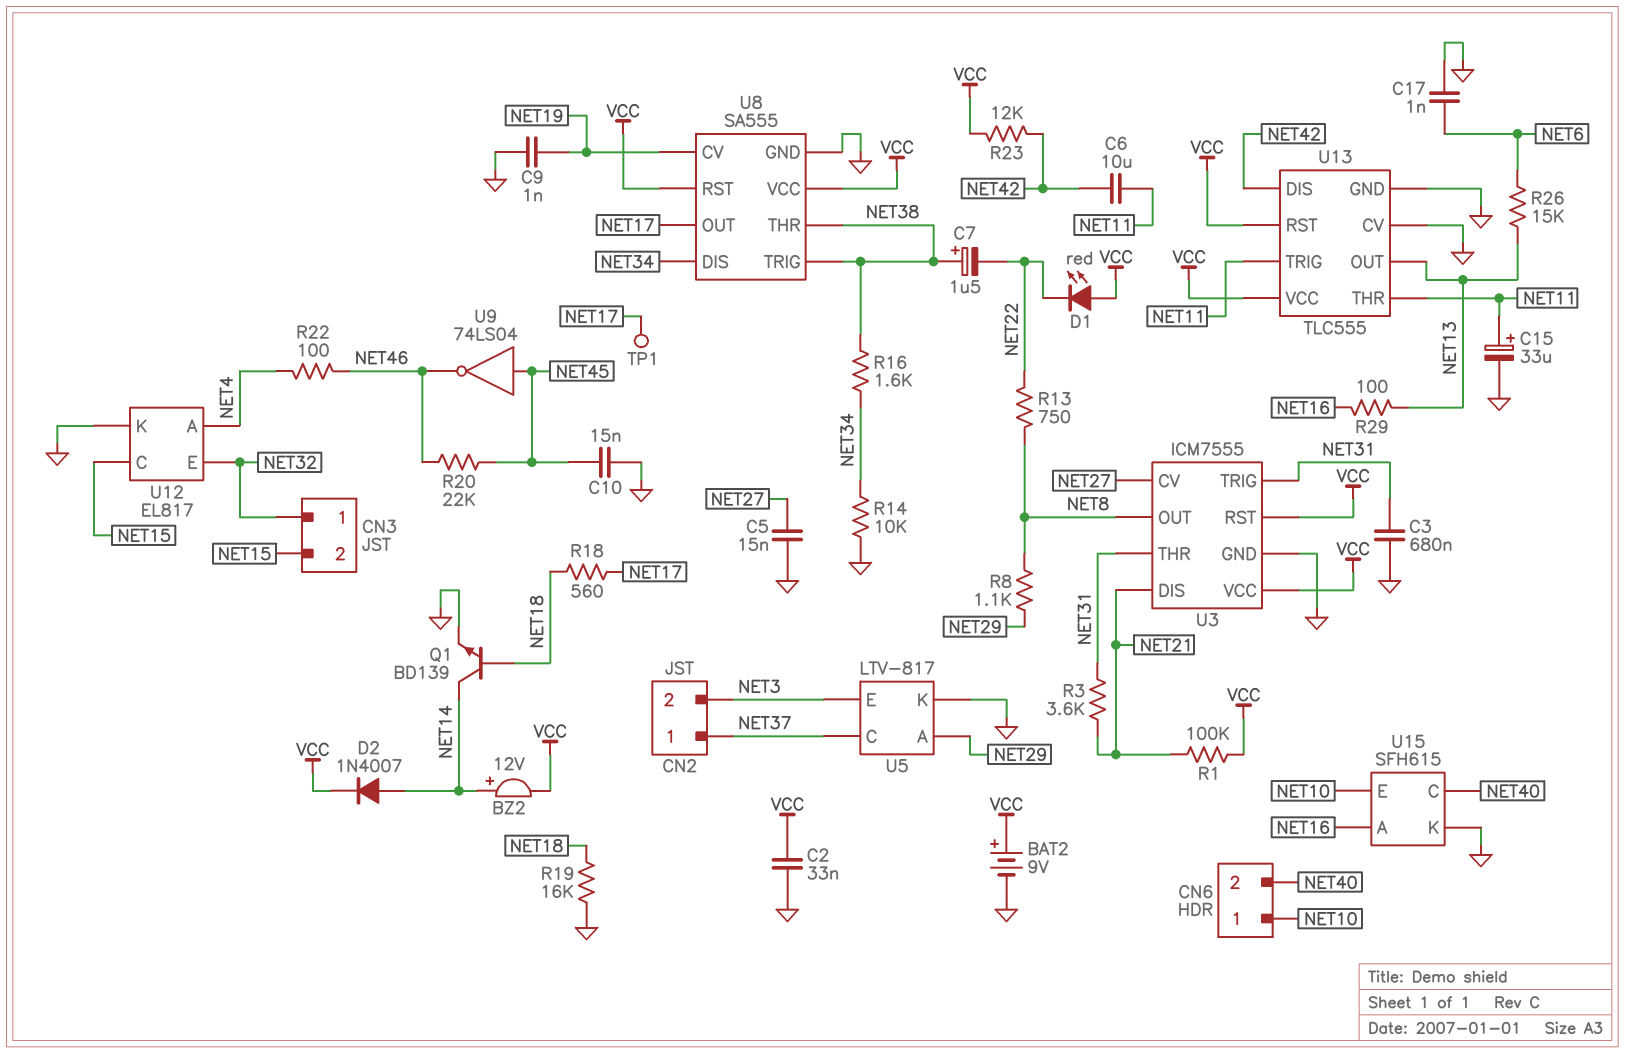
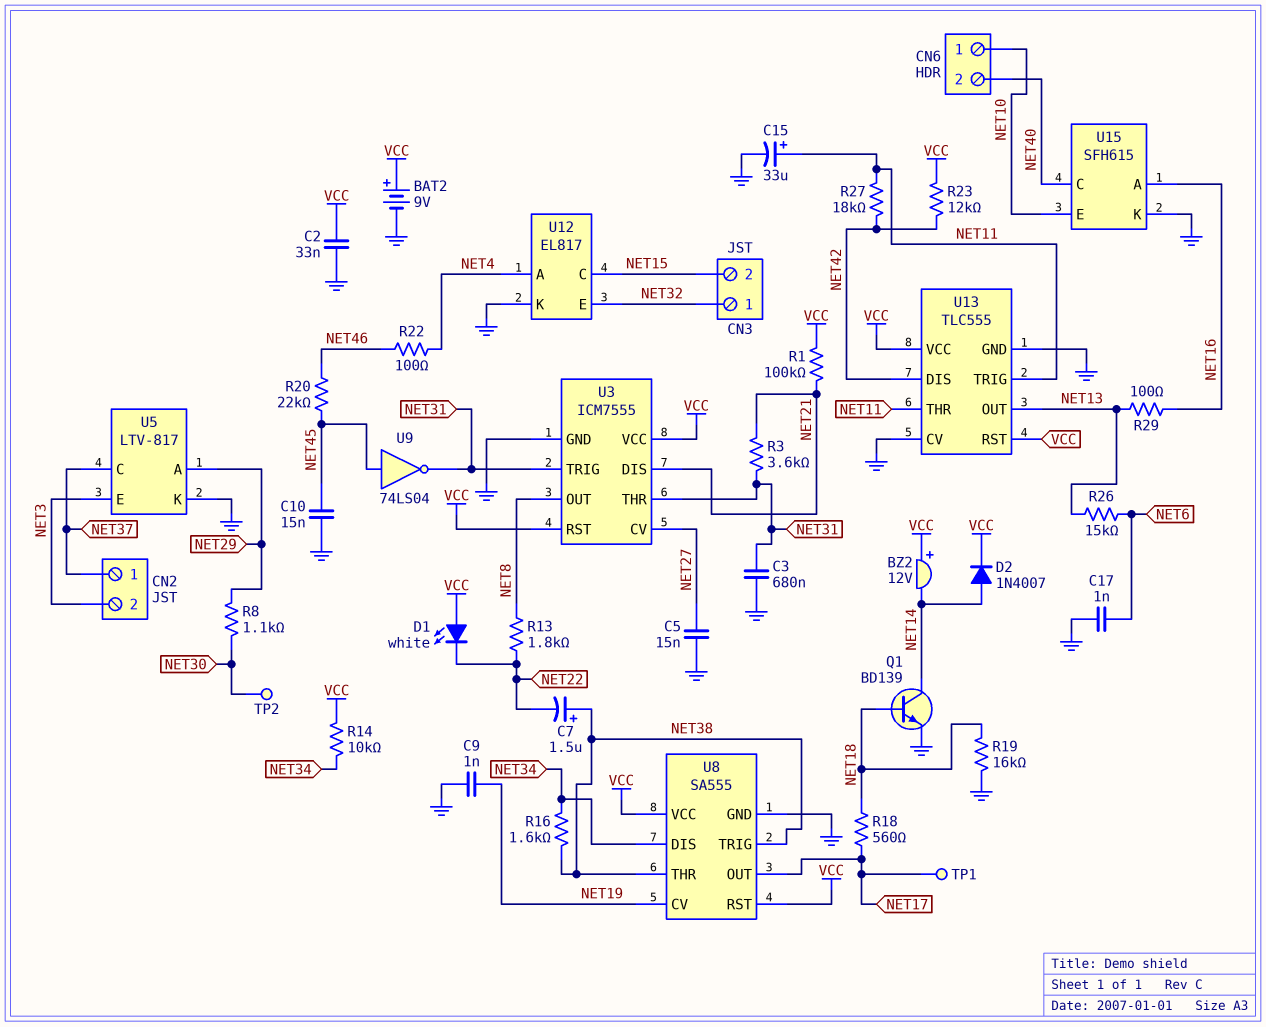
BZ2: buzzer 12V (plus NET14, minus VCC) -> buzzer 12V (plus VCC, minus NET14)
C6: 10uF (NET11, NET42) -> none
D1: LED red (A VCC, K NET22) -> LED white (A VCC, K NET22)
R8: 1.1k (NET8, NET29) -> 1.1k (NET29, NET30)
R13: 750 (NET8, NET22) -> 1.8k (NET8, NET22)
R14: 10k (GND, NET34) -> 10k (NET34, VCC)
R27: none -> 18k (NET11, NET42)
TP2: none -> test point (NET30)
U9: NOT 74LS04 (in NET45, out NET46) -> NOT 74LS04 (in NET45, out NET31)

